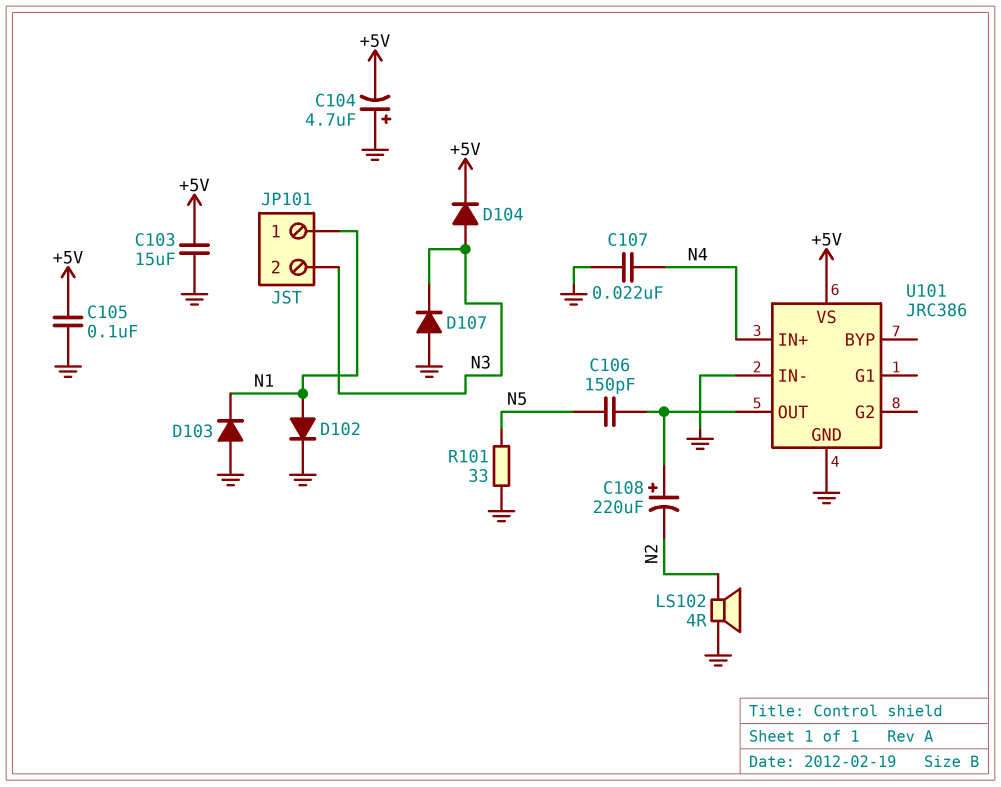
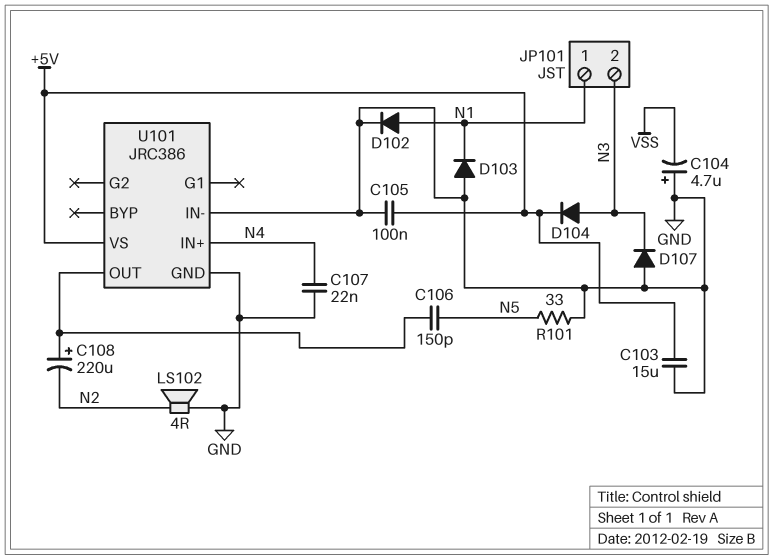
C104: 4.7uF (plus GND, minus +5V) -> 4.7uF (plus GND, minus VSS)

